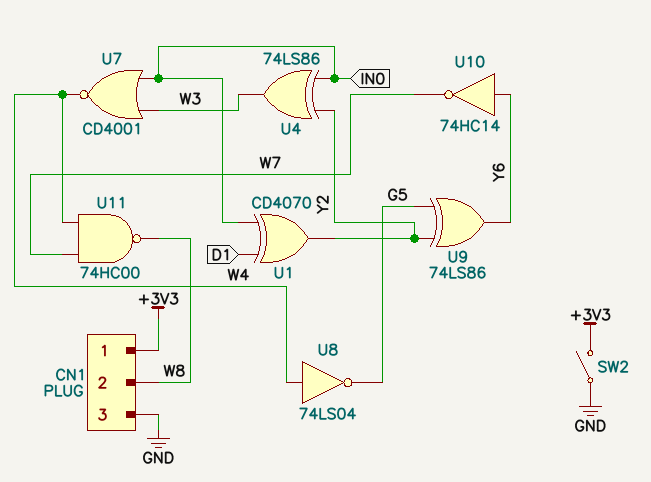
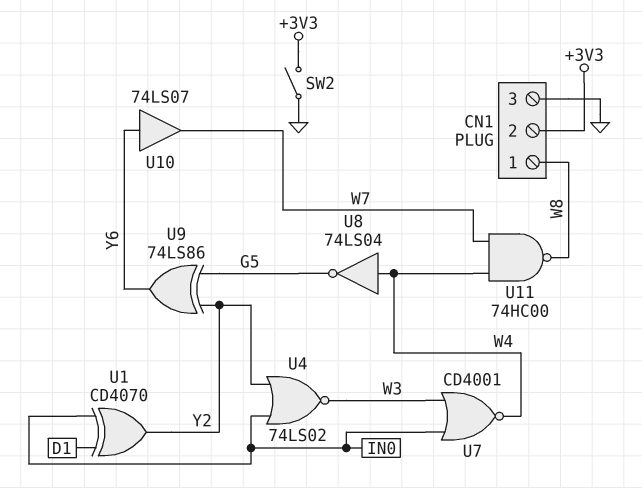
CN1 pin 1: +3V3 -> W8
CN1 pin 2: W8 -> +3V3
U4: XOR 74LS86 (in IN0, in Y2, out W3) -> NOR 74LS02 (in IN0, in Y2, out W3)
U10: NOT 74HC14 (in Y6, out W7) -> buffer 74LS07 (in Y6, out W7)

